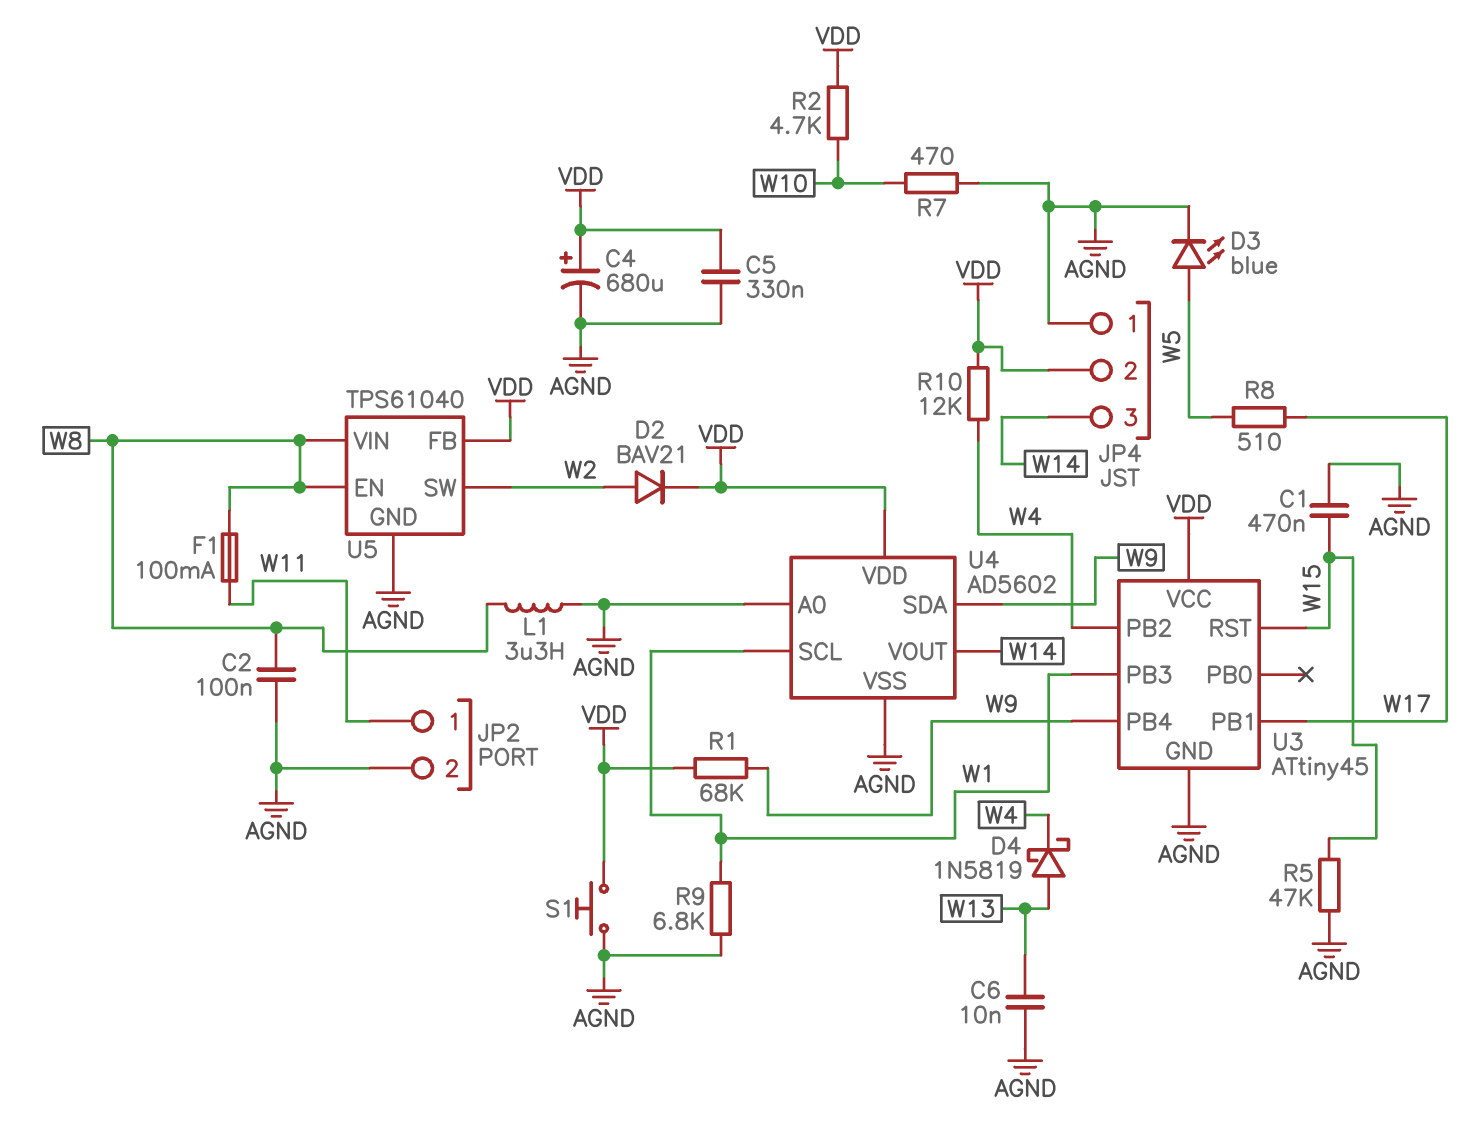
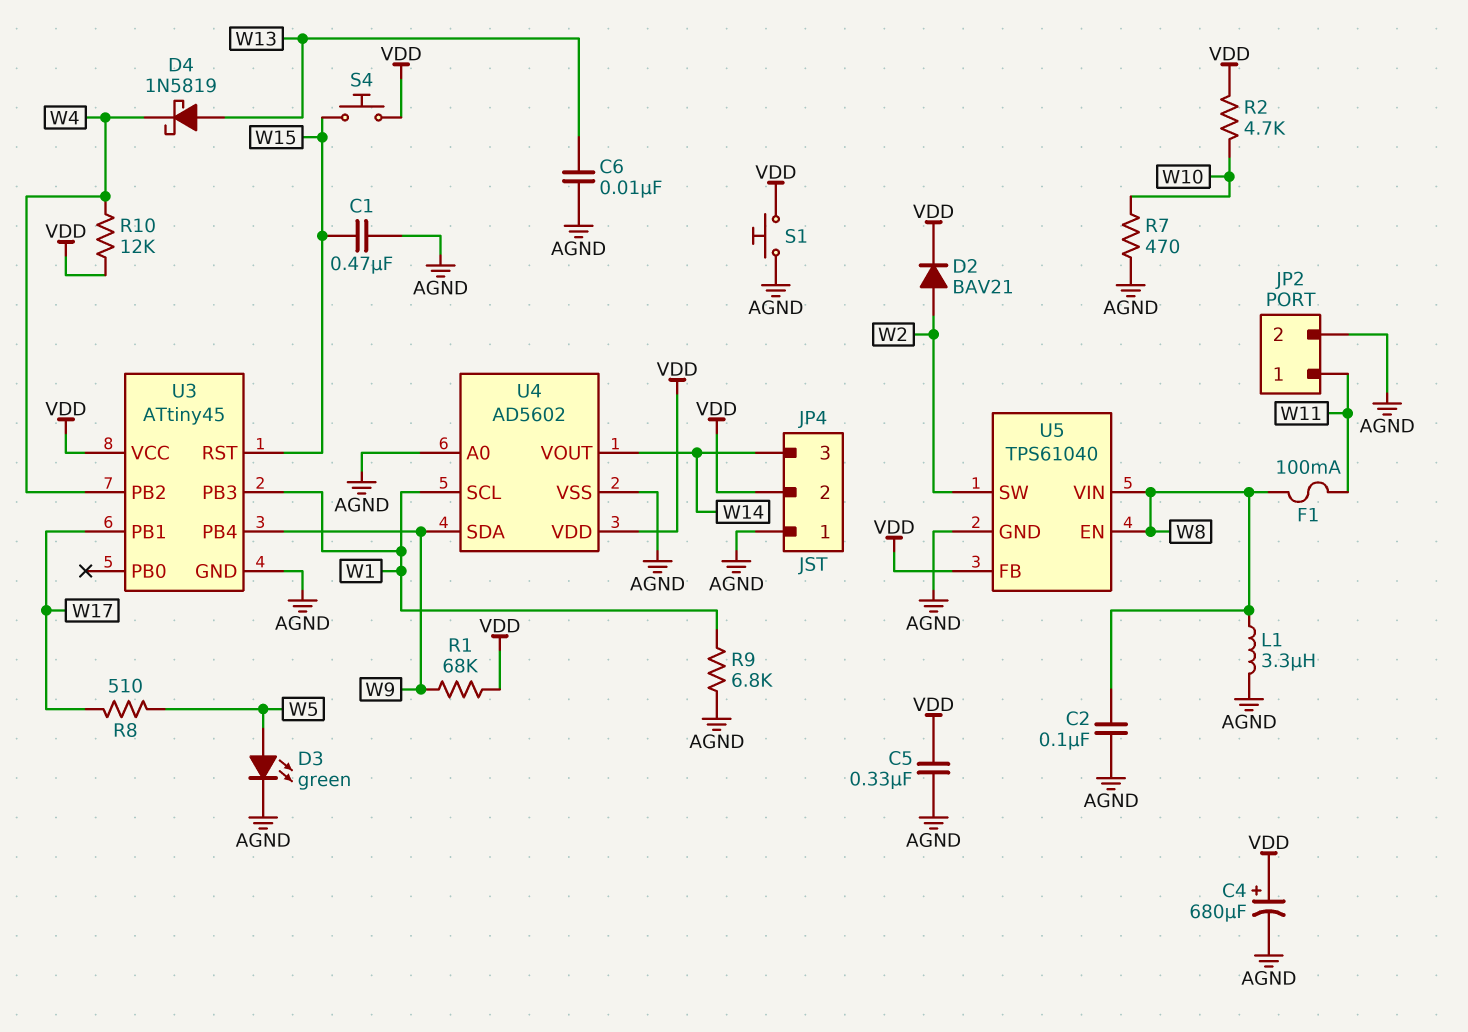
D3: LED blue (A W5, K AGND) -> LED green (A W5, K AGND)
R5: 47k (AGND, W15) -> none
S4: none -> button (VDD, W15)

